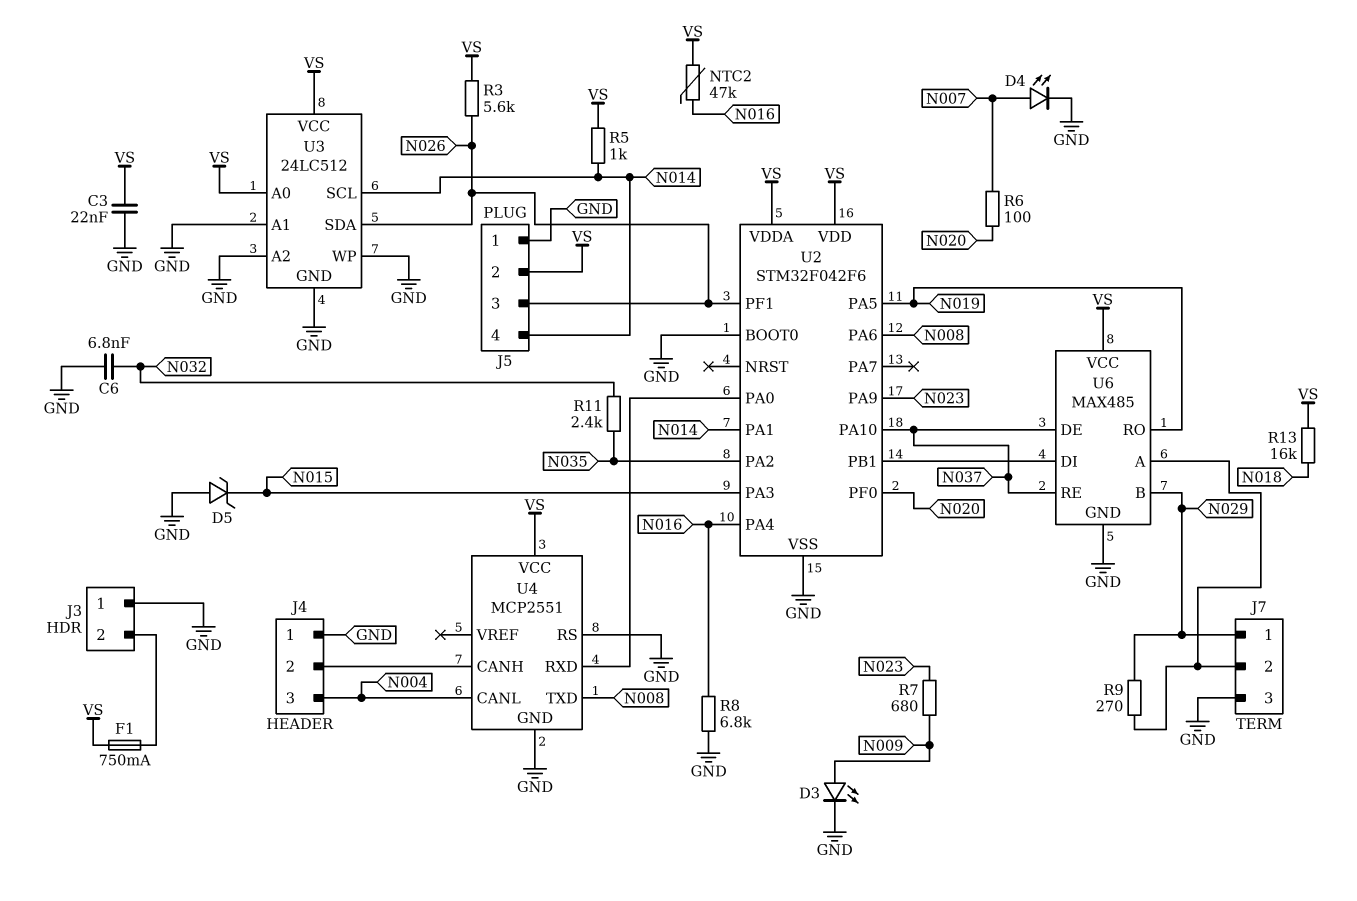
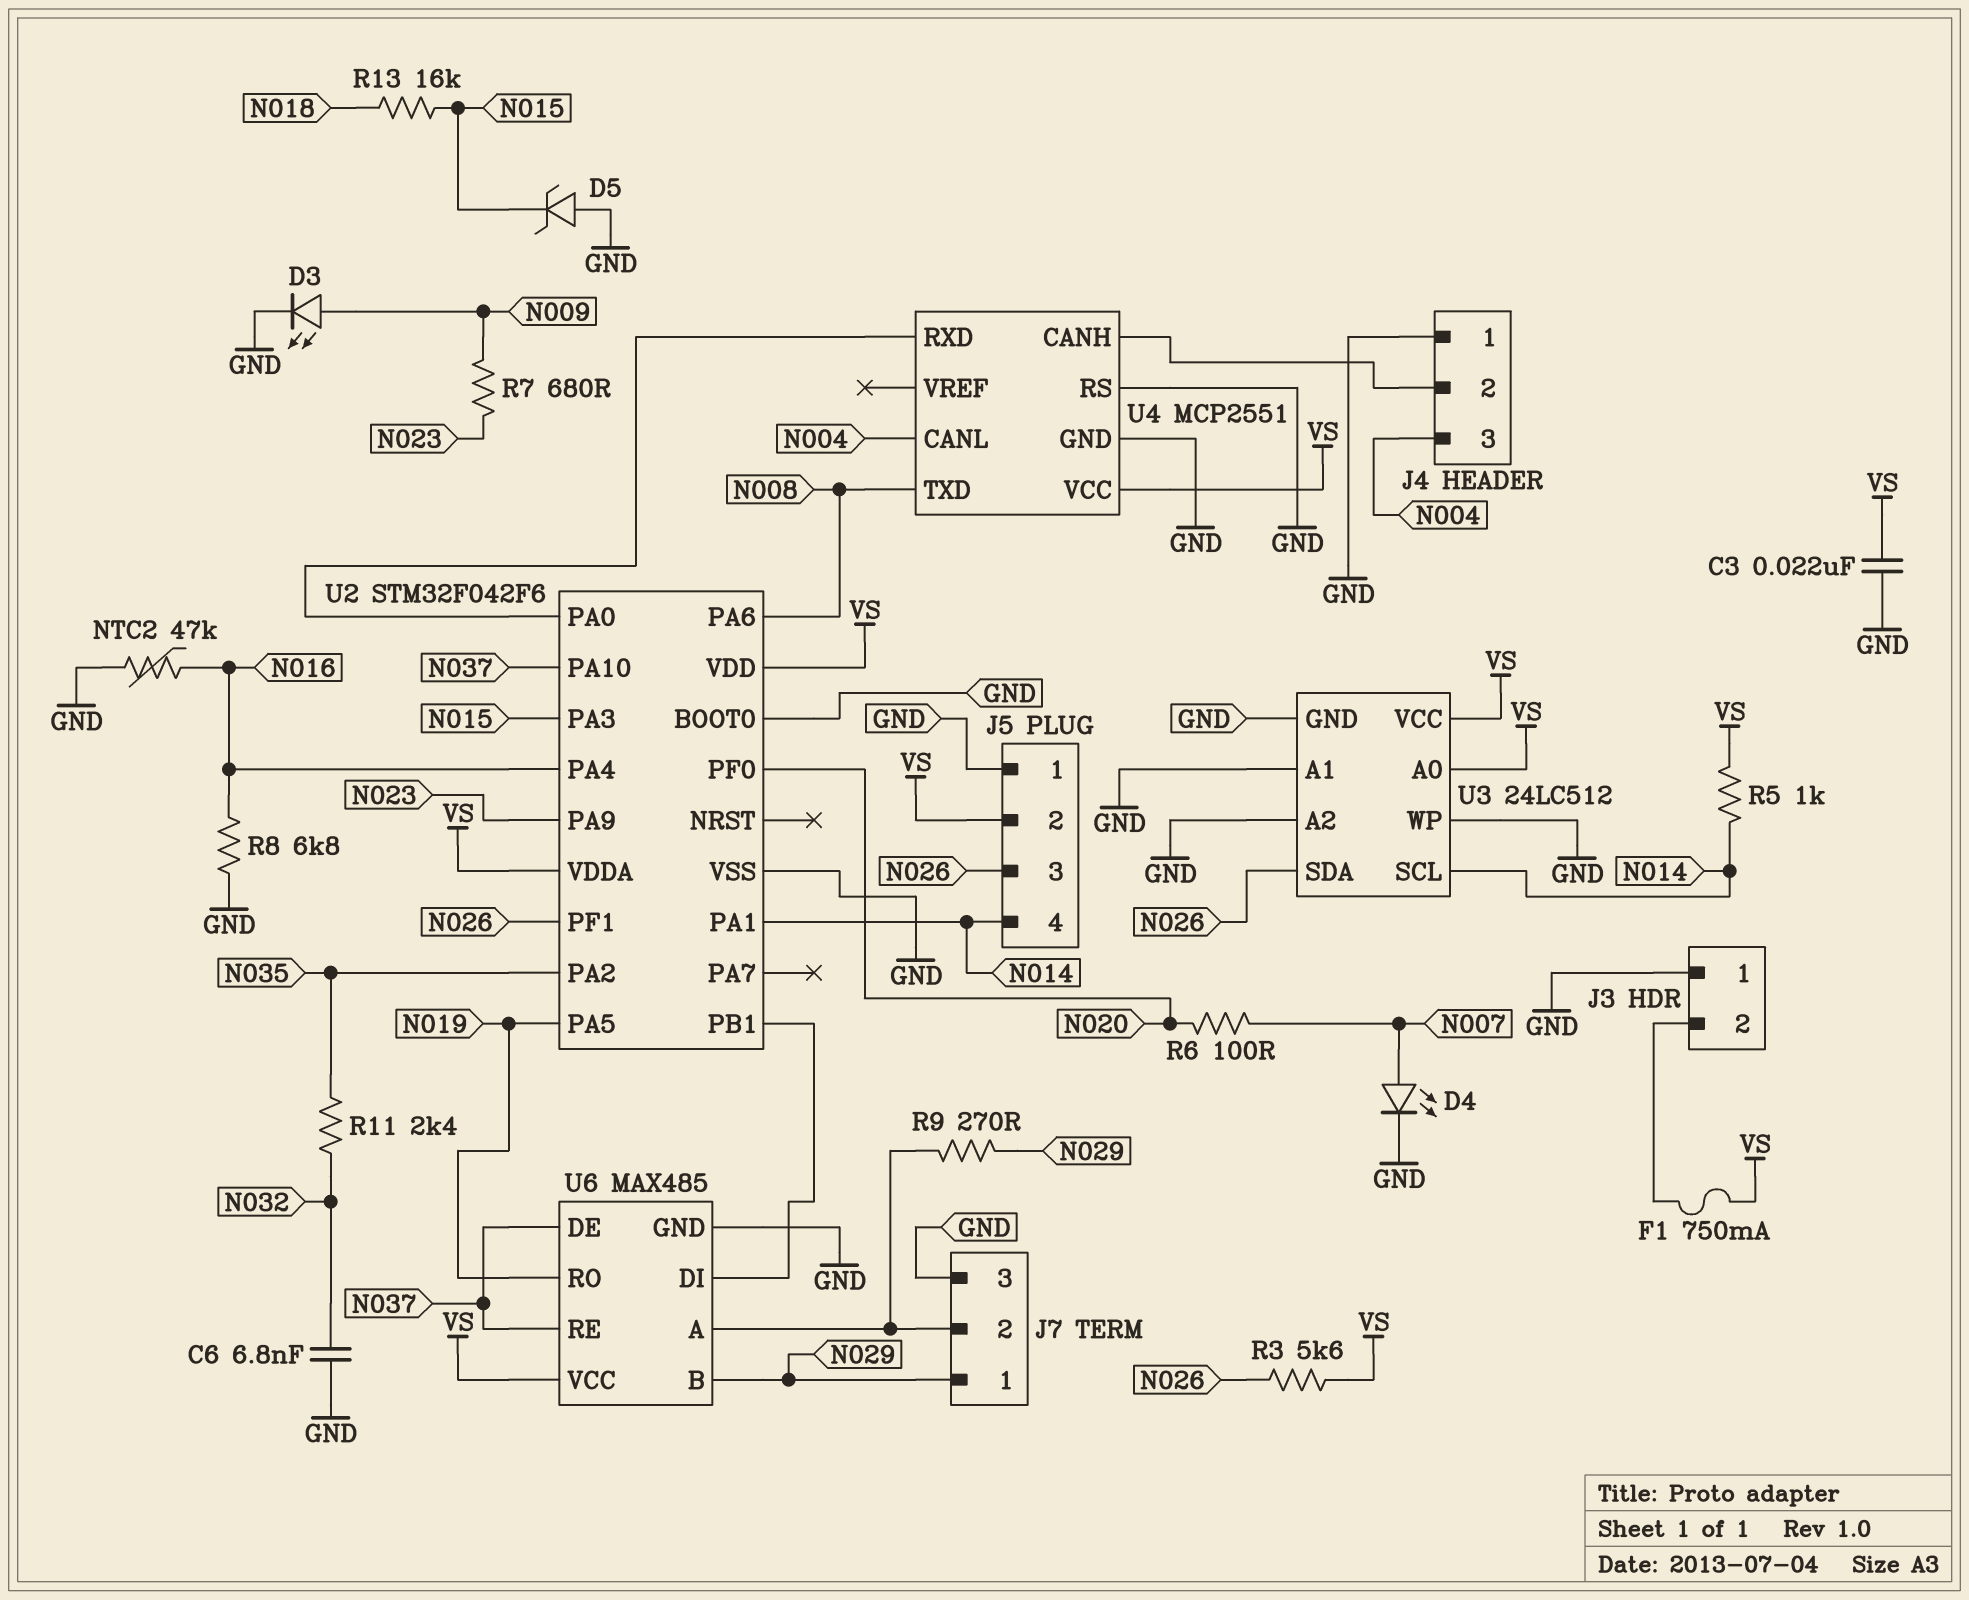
NTC2: 47k (N016, VS) -> 47k (GND, N016)
R13: 16k (N018, VS) -> 16k (N015, N018)

